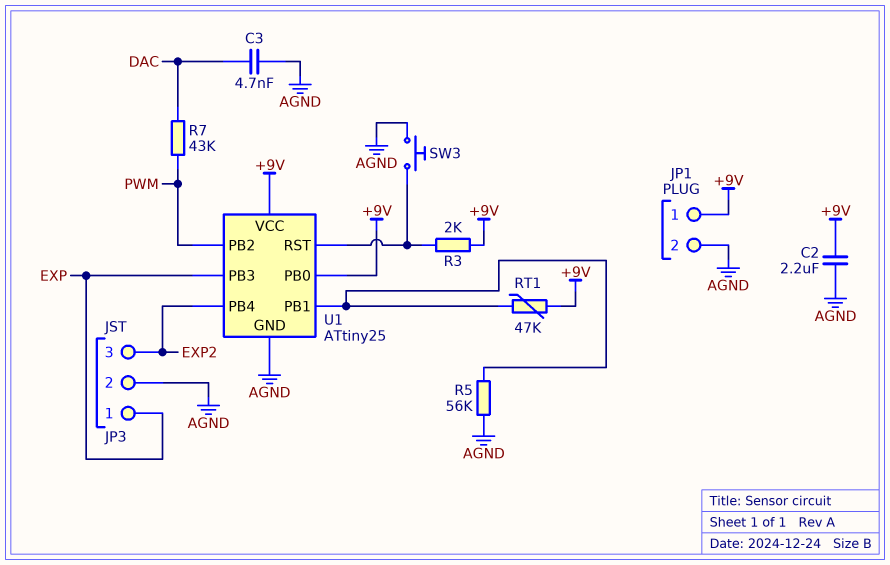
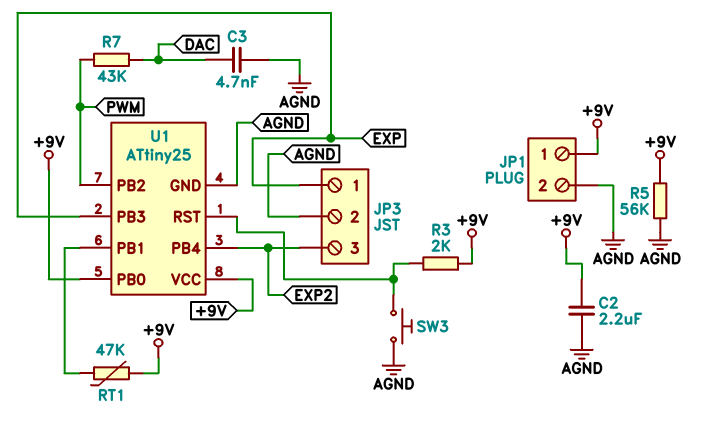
R5: 56k (AGND, U1/PB1) -> 56k (+9V, AGND)

